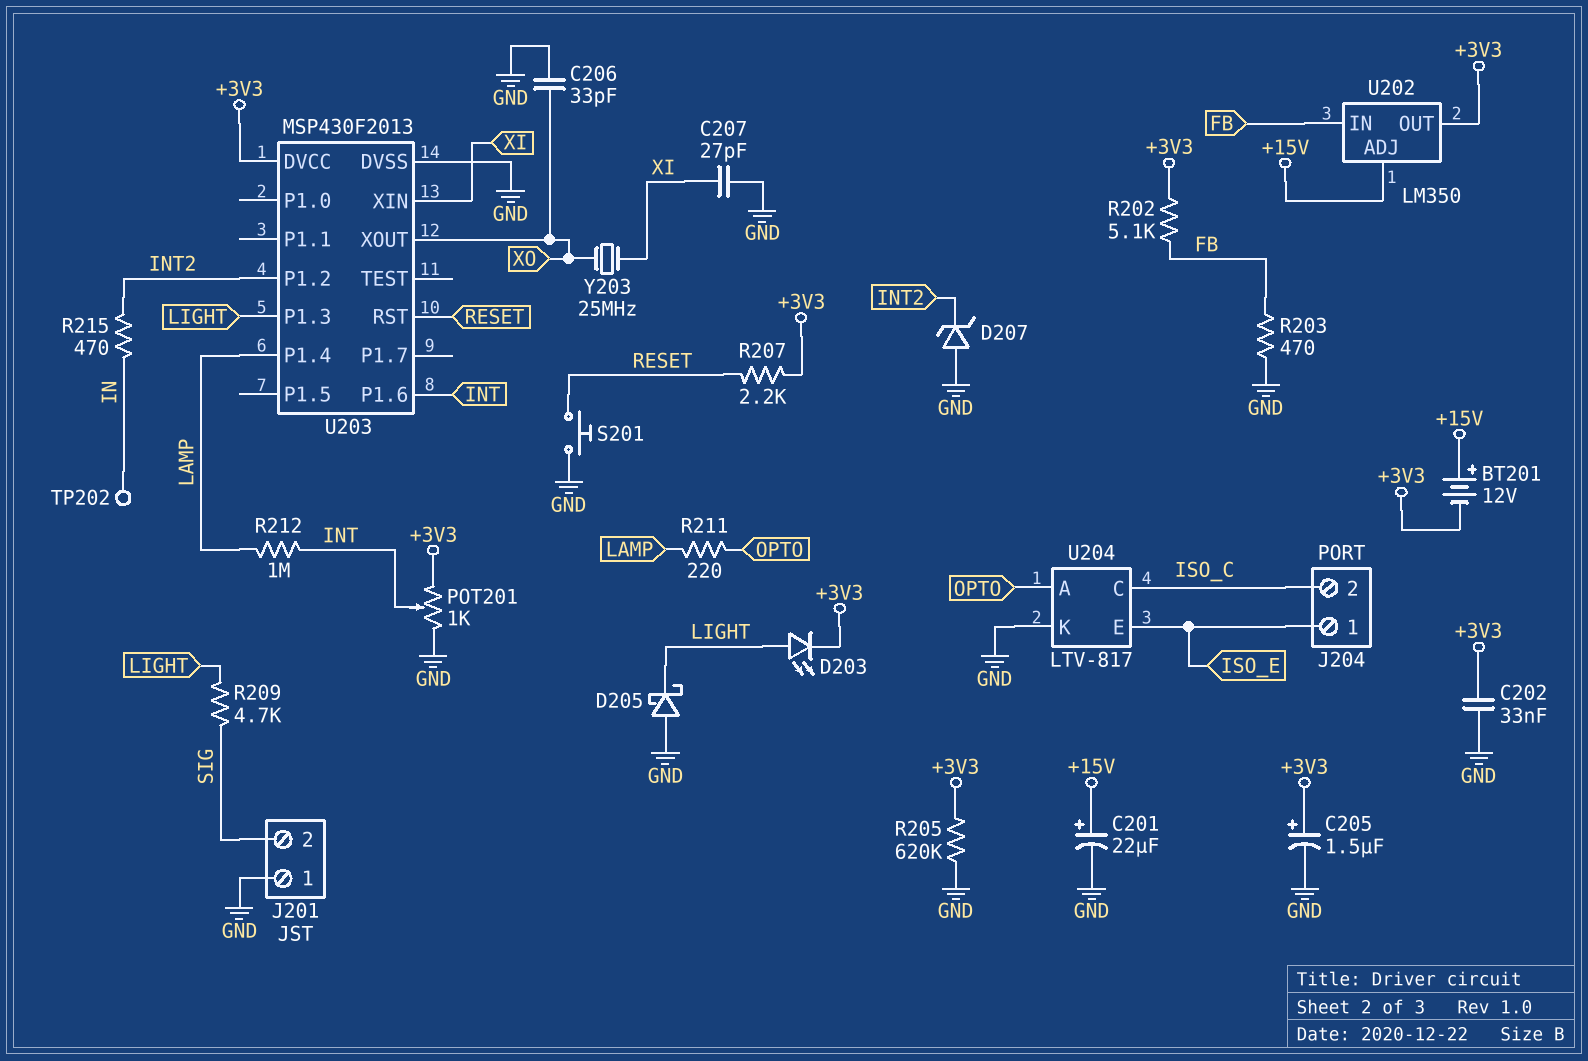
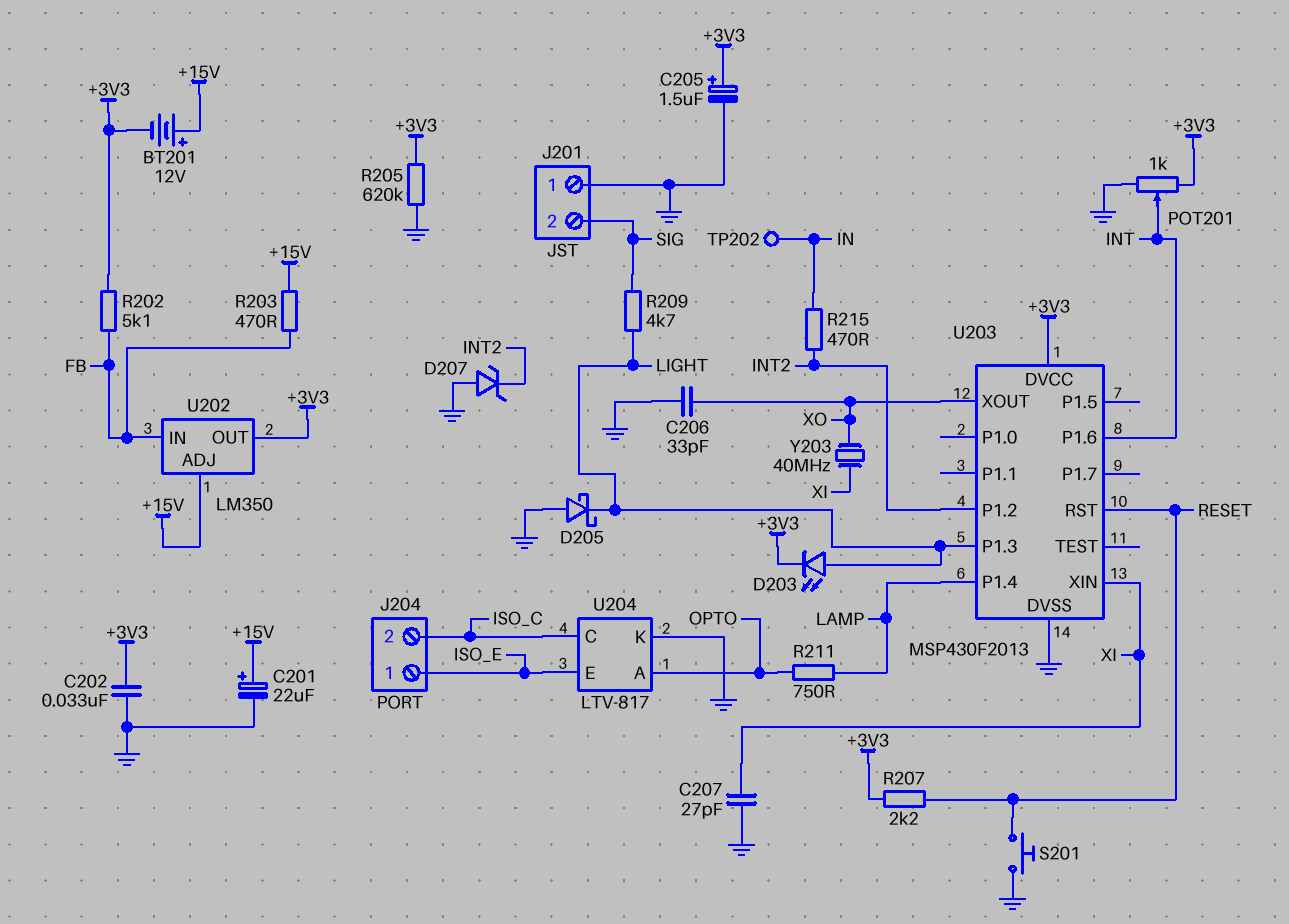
R203: 470 (FB, GND) -> 470 (+15V, FB)
R211: 220 (LAMP, OPTO) -> 750 (LAMP, OPTO)
R212: 1M (INT, LAMP) -> none
Y203: 25MHz (XI, XO) -> 40MHz (XI, XO)

